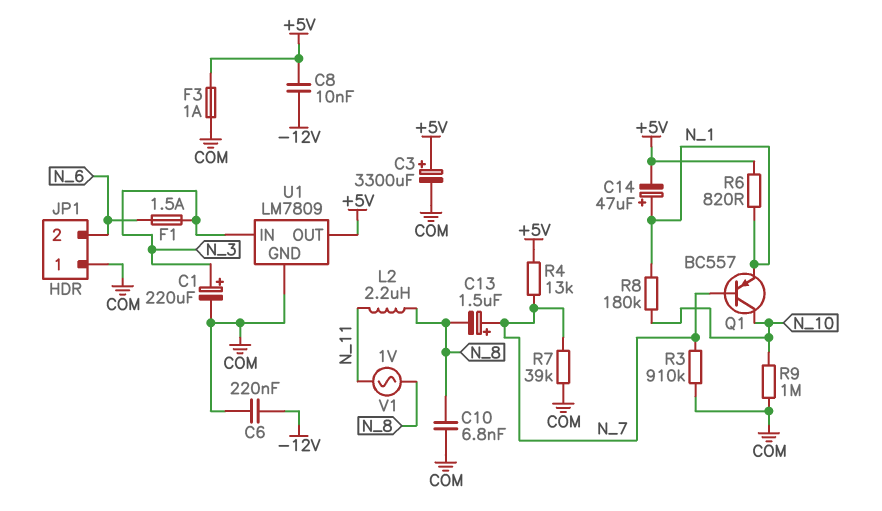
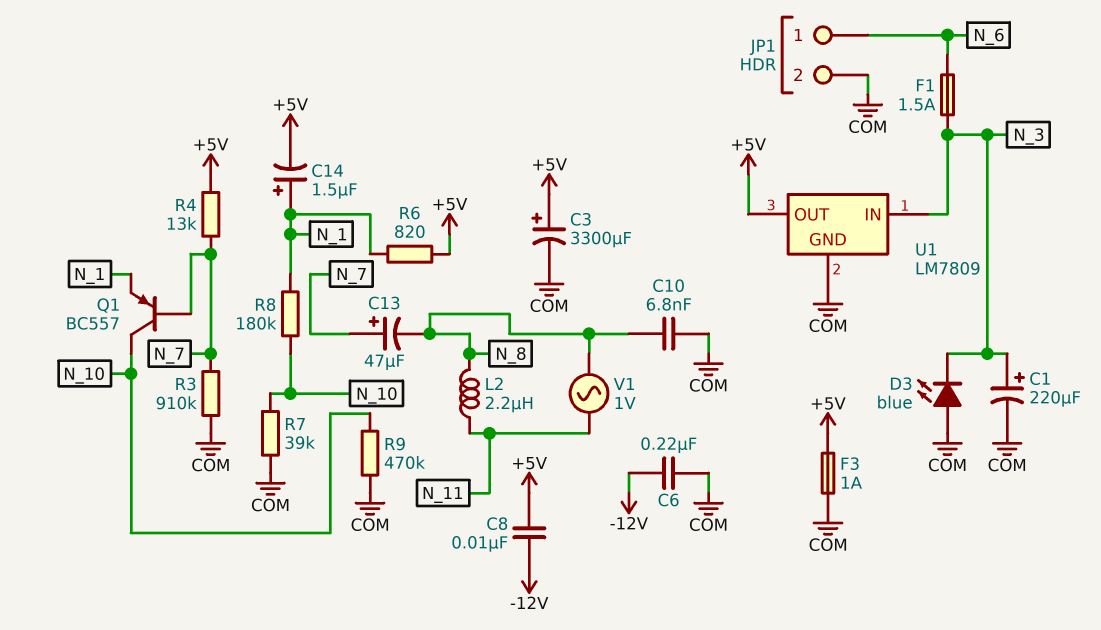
C13: 1.5uF (plus N_7, minus N_8) -> 47uF (plus N_7, minus N_8)
C14: 47uF (plus N_1, minus +5V) -> 1.5uF (plus N_1, minus +5V)
D3: none -> LED blue (A COM, K N_3)
JP1 pin 1: COM -> N_6
JP1 pin 2: N_6 -> COM
R7: 39k (COM, N_7) -> 39k (COM, N_10)
R9: 1M (COM, N_10) -> 470k (COM, N_10)

